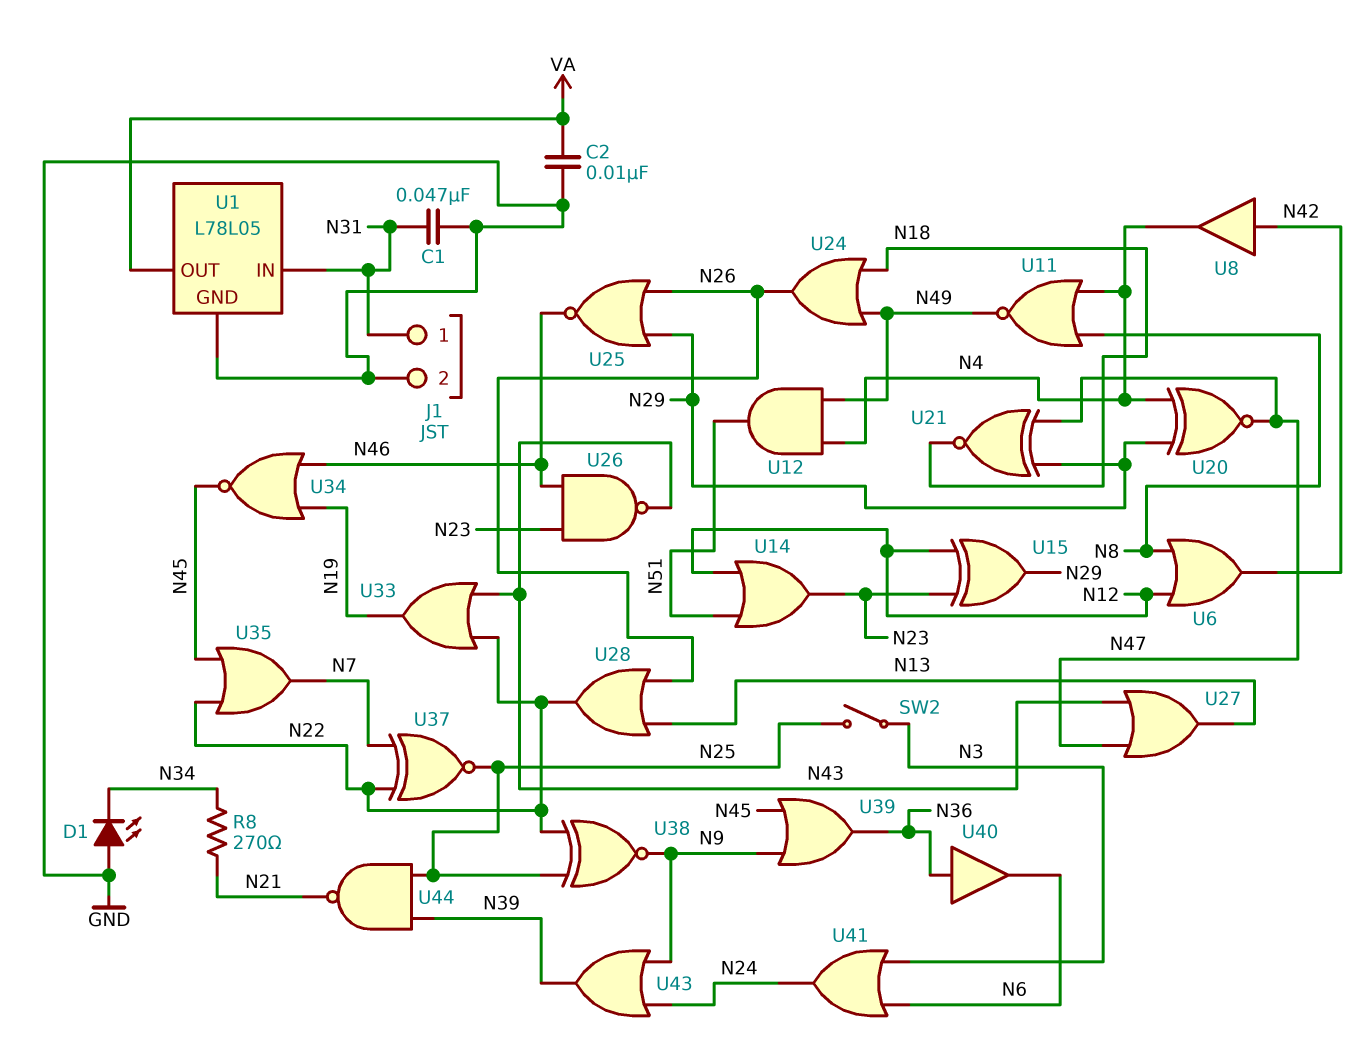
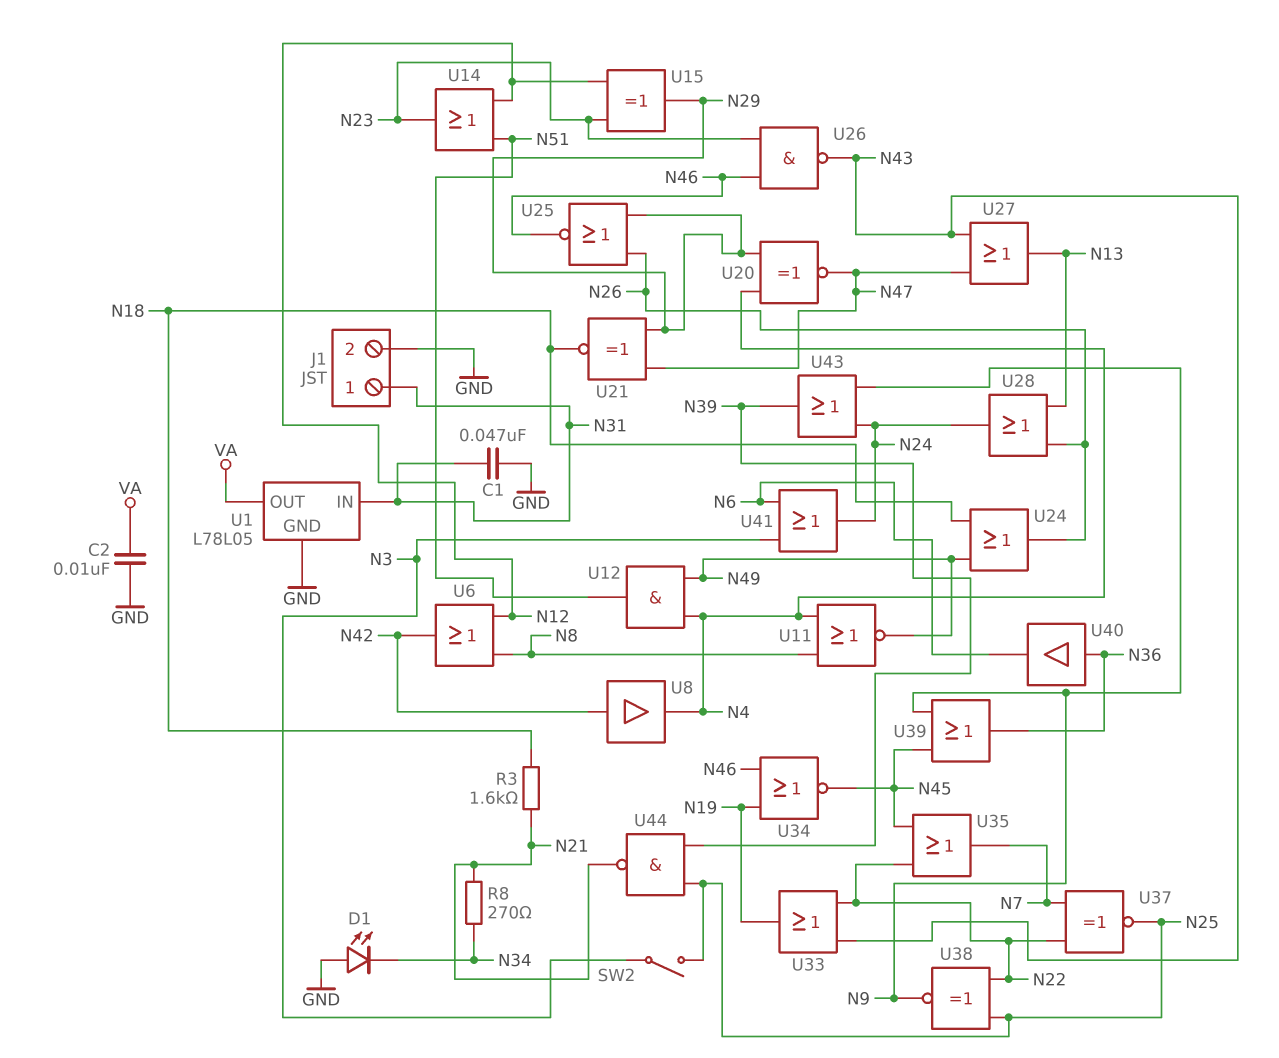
R3: none -> 1.6k (N18, N21)
U28: OR (in N13, in N26, out N22) -> OR (in N13, in N26, out N24)

